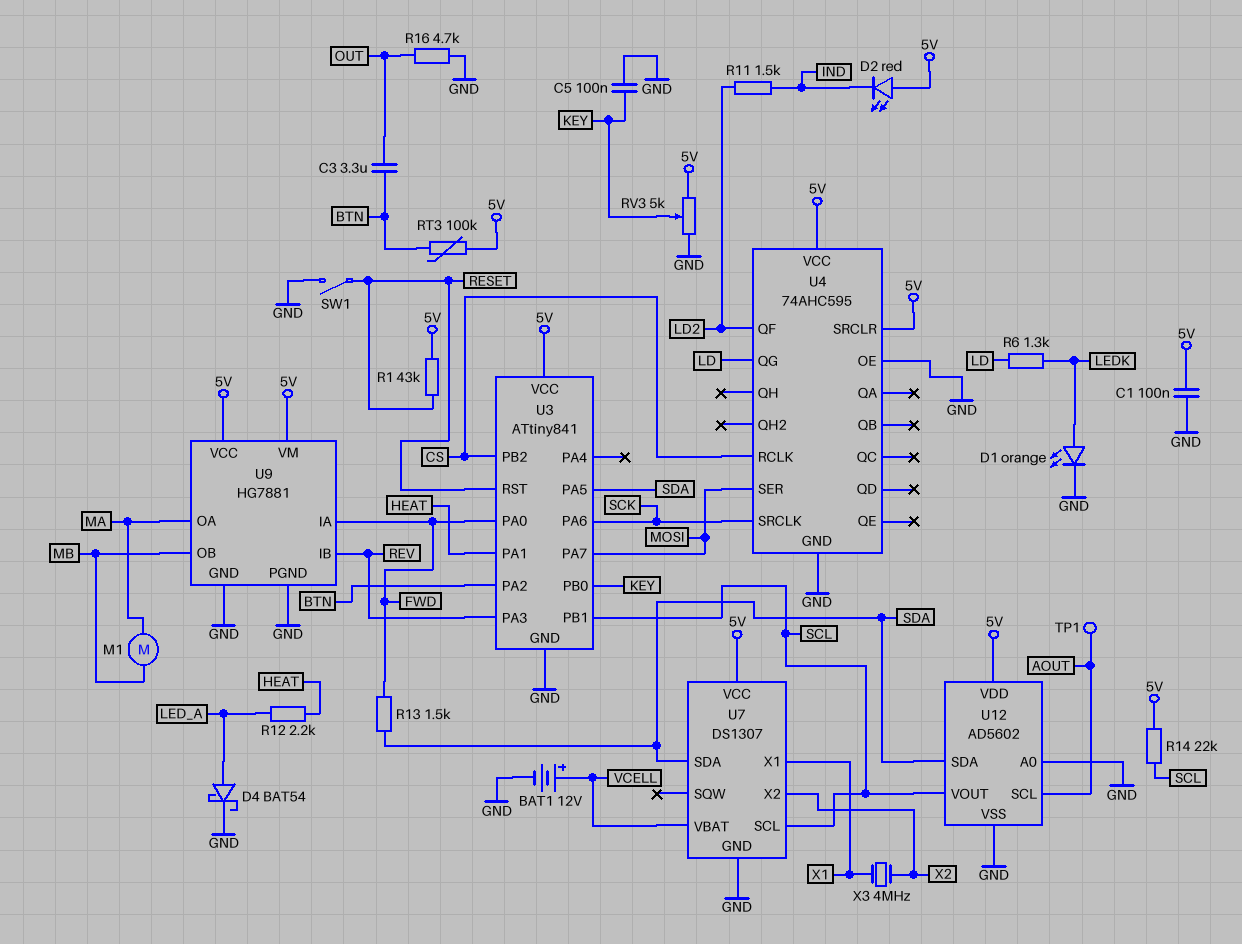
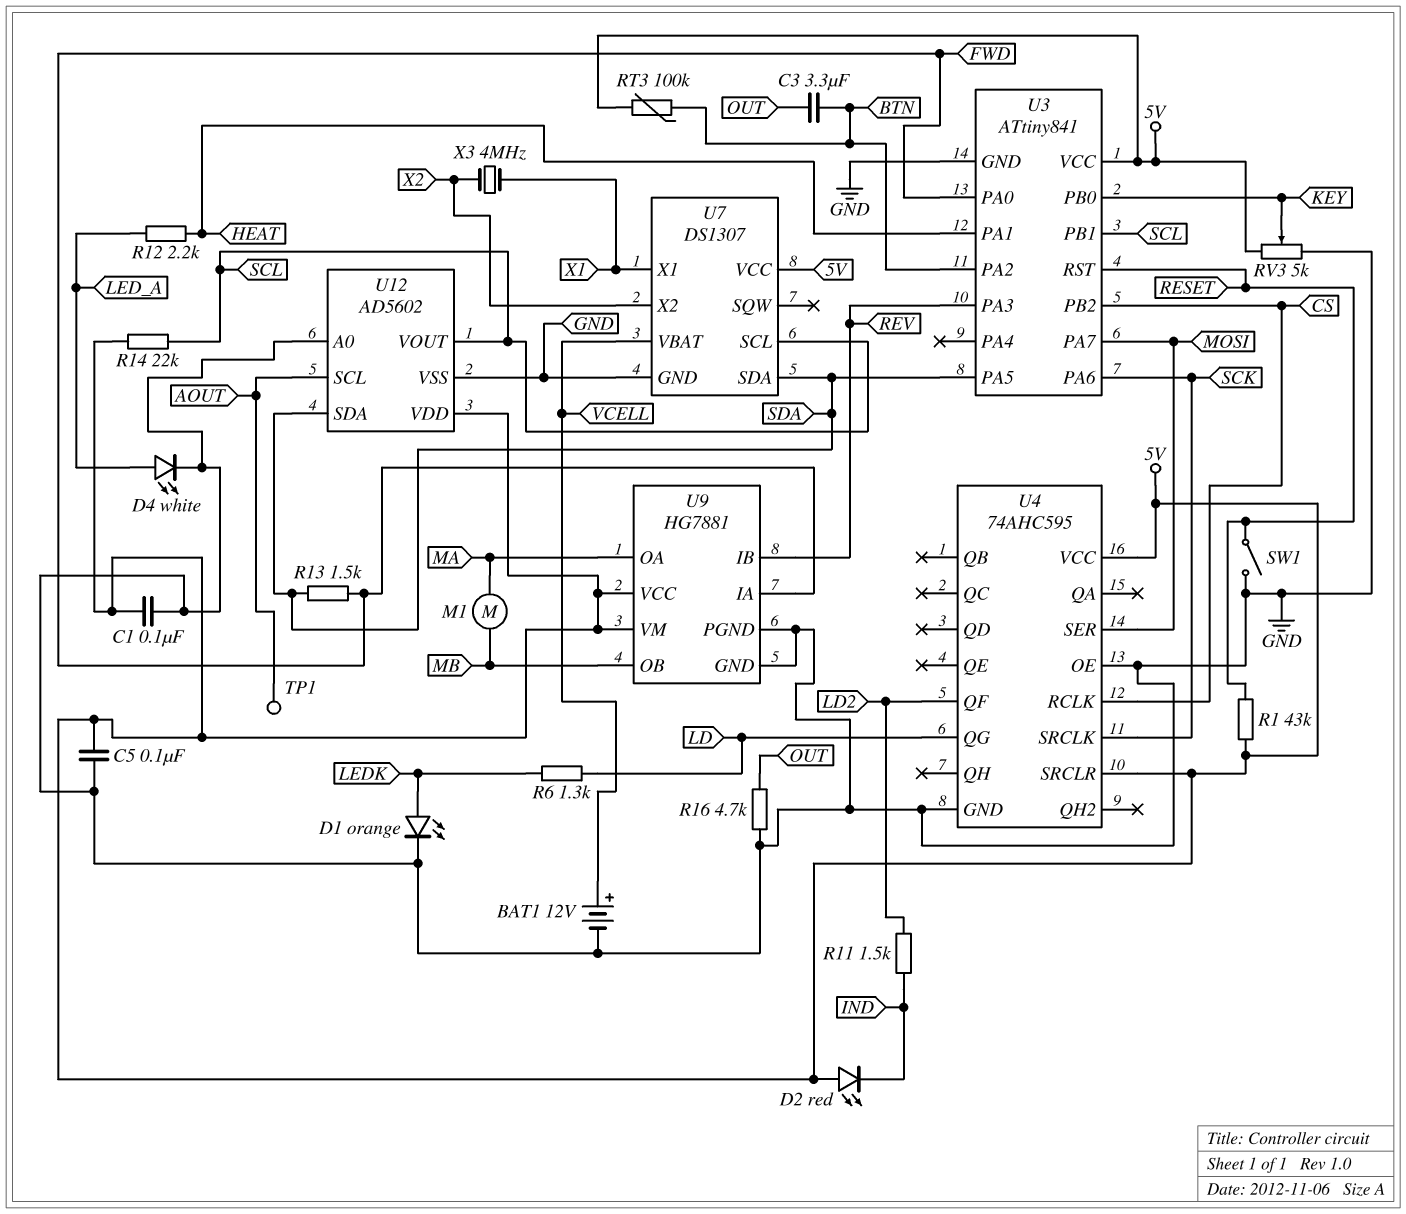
C5: 100nF (GND, KEY) -> 100nF (5V, GND)
D4: schottky BAT54 (A LED_A, K GND) -> LED white (A LED_A, K GND)

